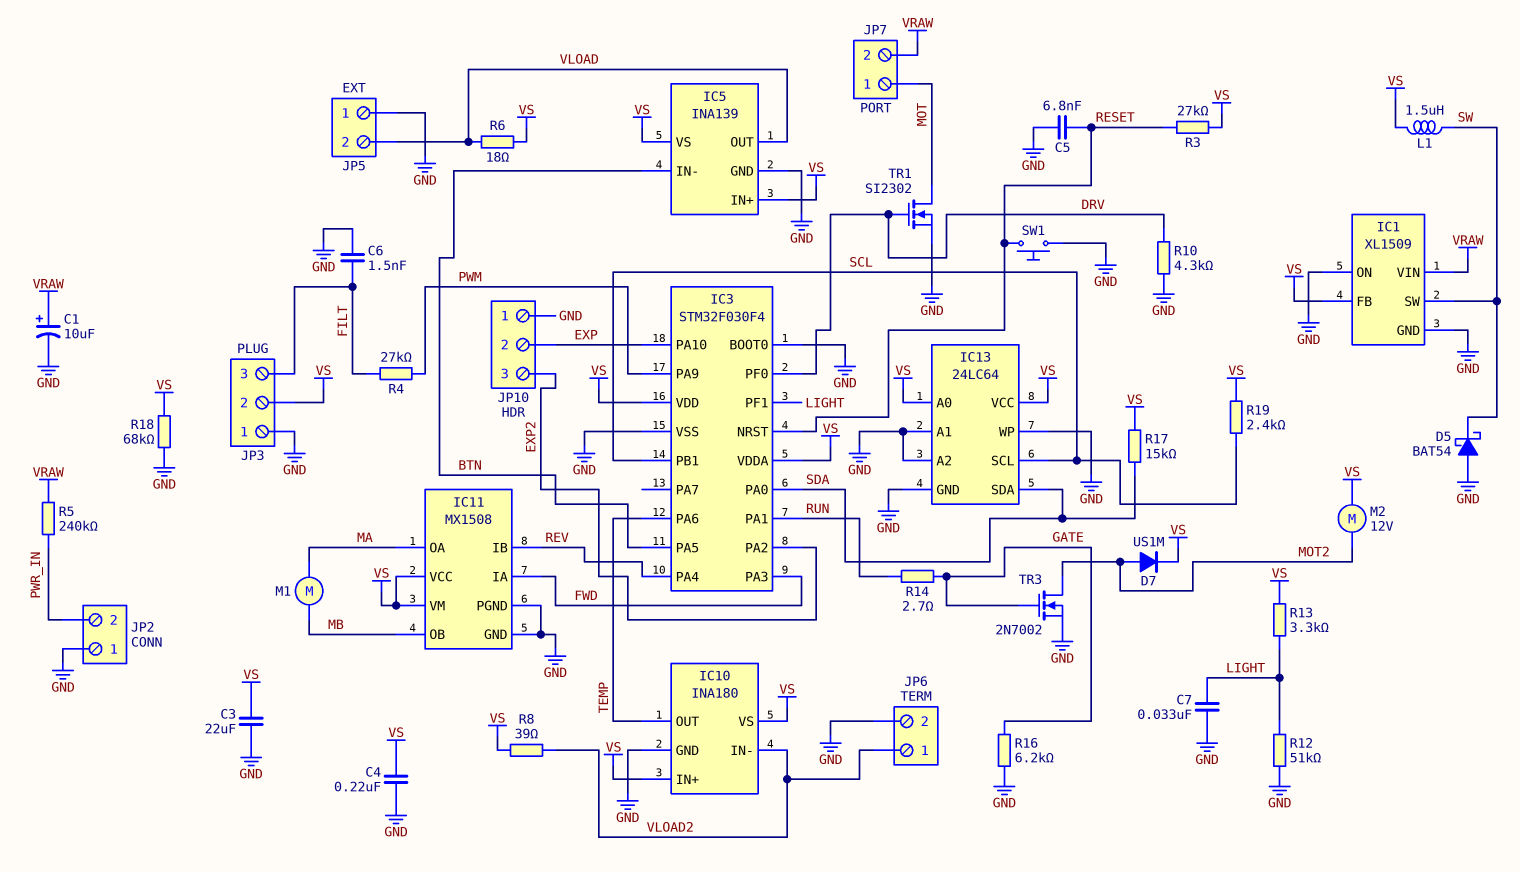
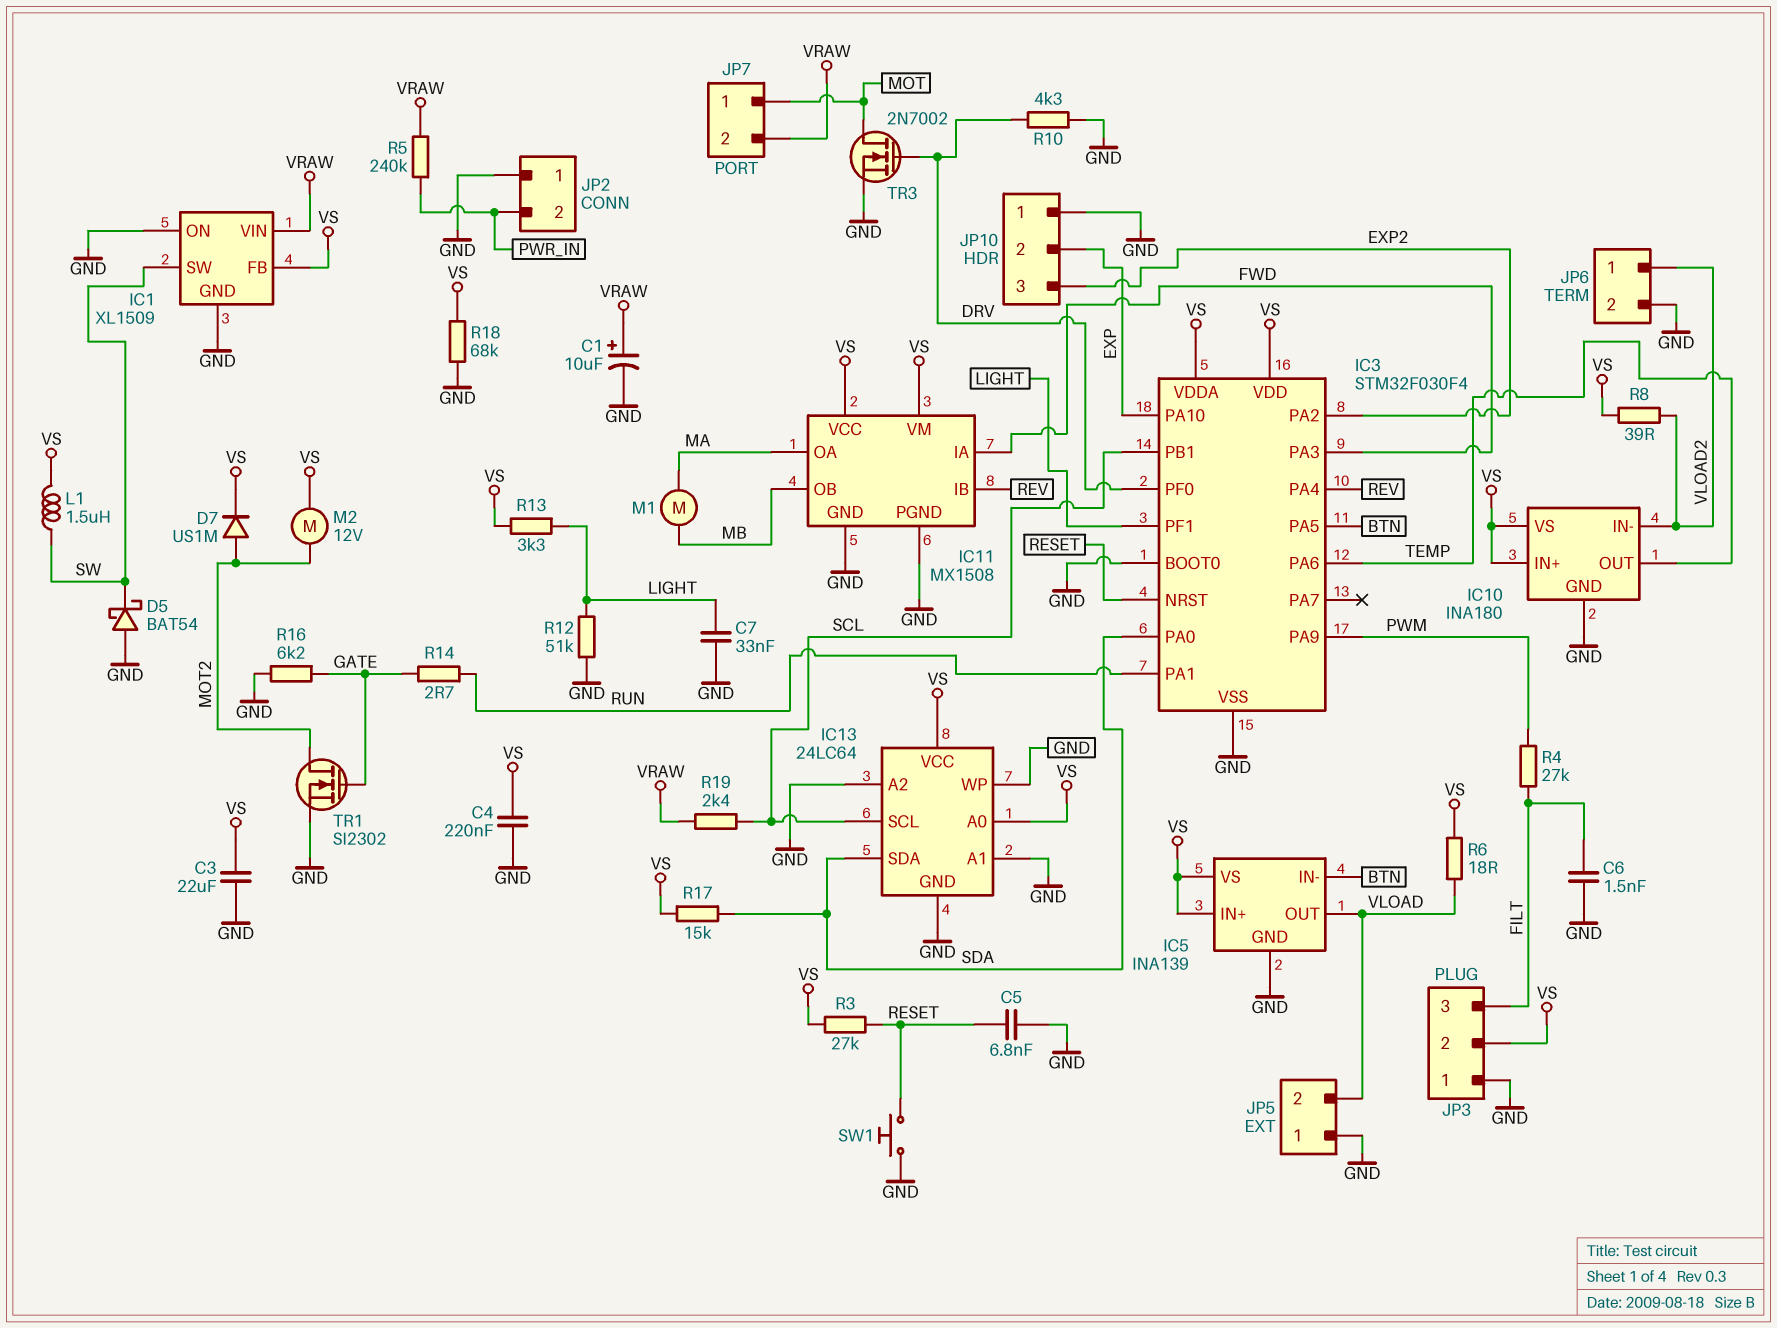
R19: 2.4k (SCL, VS) -> 2.4k (SCL, VRAW)
TR1: NMOS SI2302 (G DRV, D MOT, S GND) -> NMOS SI2302 (G GATE, D MOT2, S GND)
TR3: NMOS 2N7002 (G GATE, D MOT2, S GND) -> NMOS 2N7002 (G DRV, D MOT, S GND)

